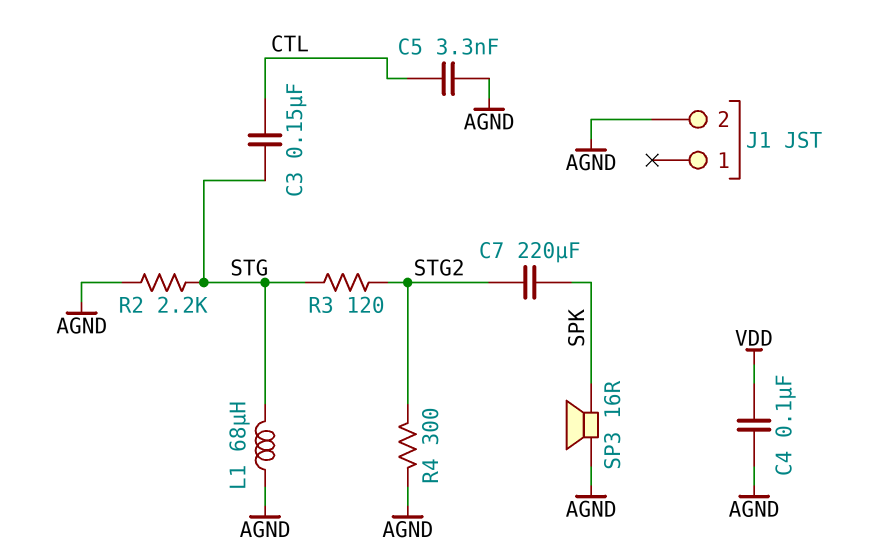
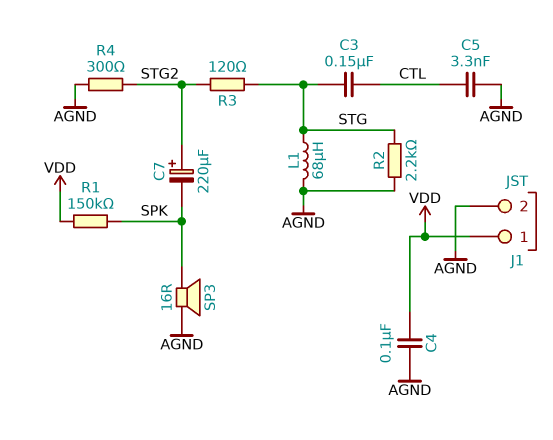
C7: 220uF (SPK, STG2) -> 220uF (plus STG2, minus SPK)
J1 pin 1: none -> VDD
R1: none -> 150k (SPK, VDD)

